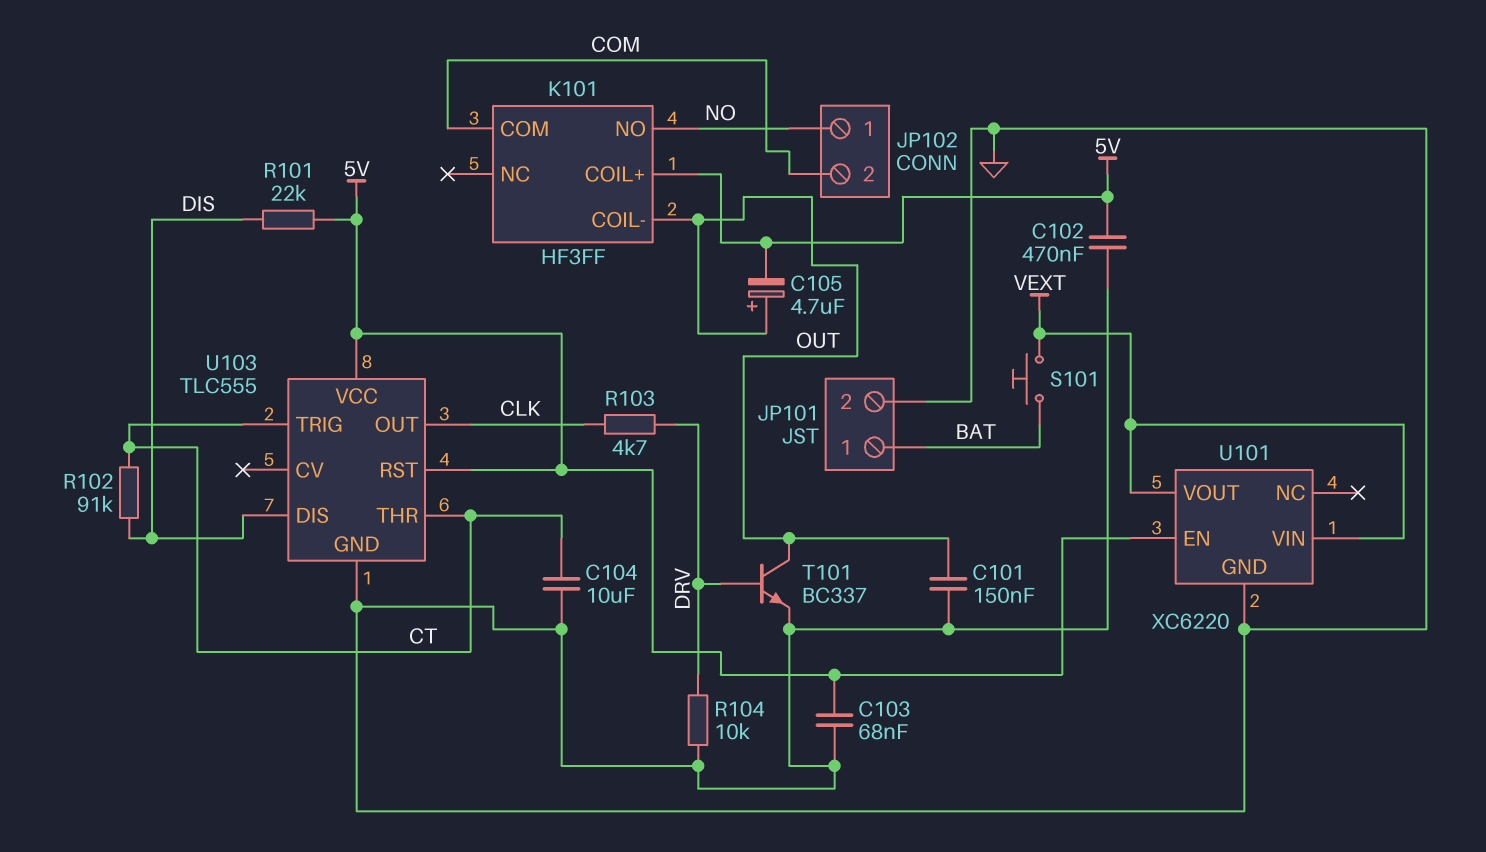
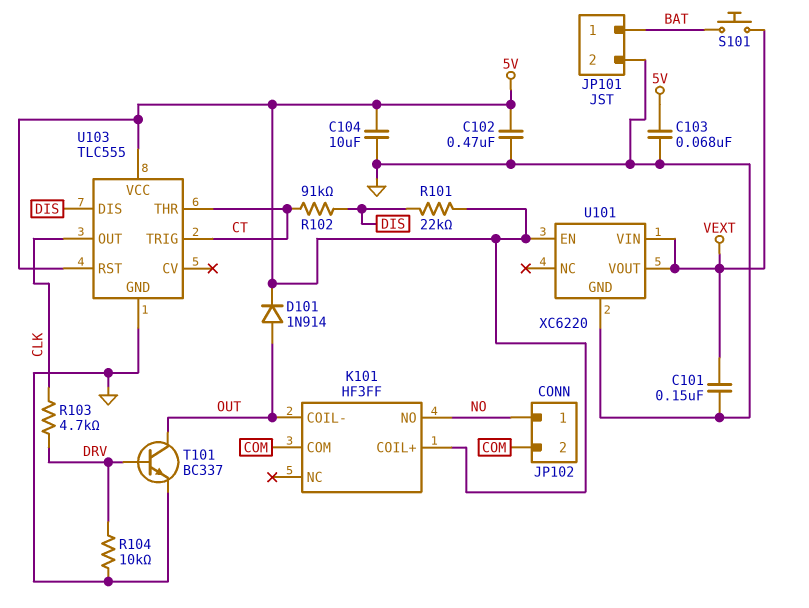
C101: 150nF (GND, OUT) -> 150nF (GND, VEXT)
C104: 10uF (CT, GND) -> 10uF (5V, GND)
C105: 4.7uF (plus OUT, minus 5V) -> none
D101: none -> diode 1N914 (A OUT, K 5V)

